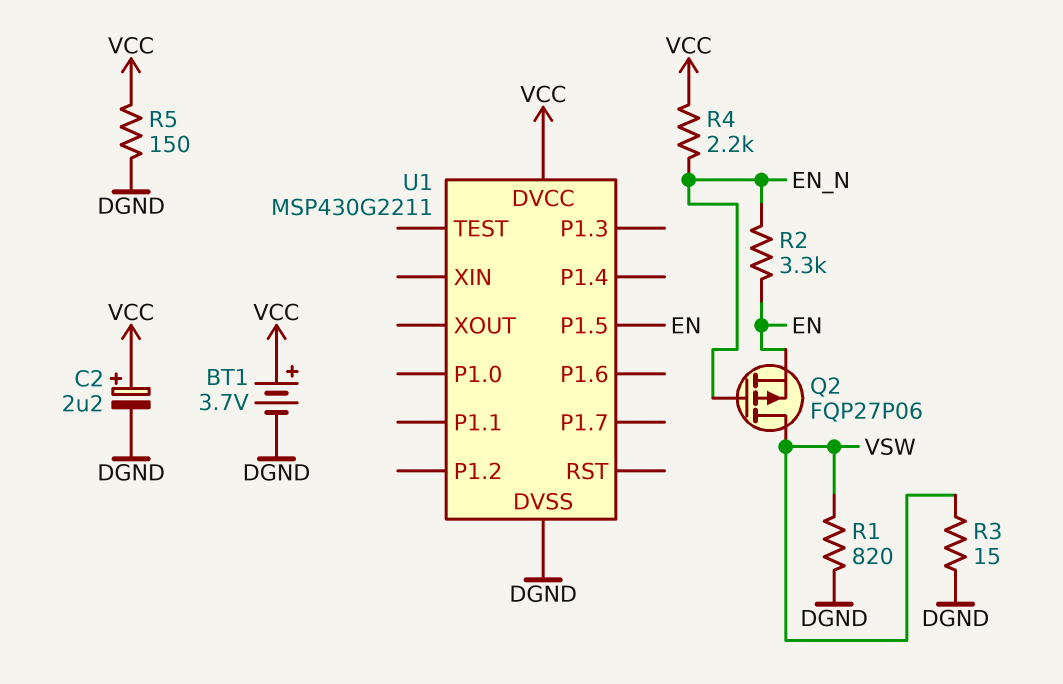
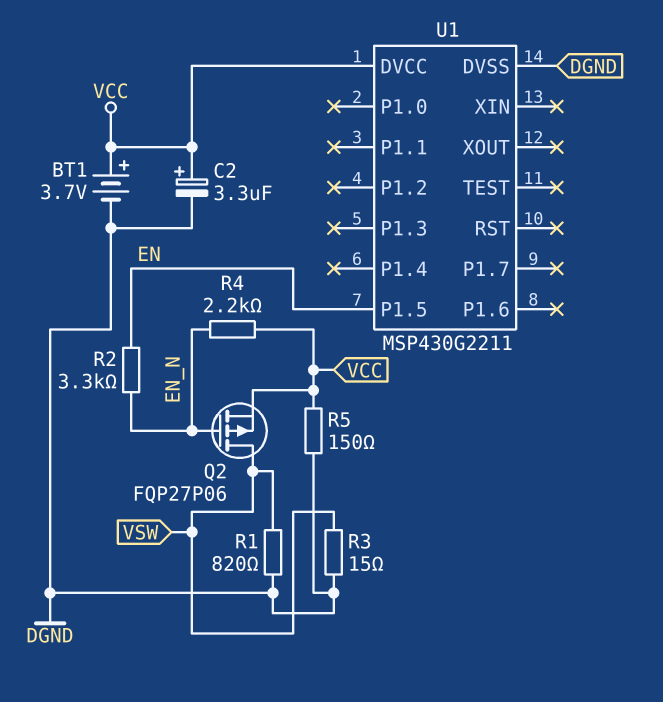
C2: 2.2uF (plus VCC, minus DGND) -> 3.3uF (plus VCC, minus DGND)
Q2: PMOS FQP27P06 (G EN_N, D VSW, S EN) -> PMOS FQP27P06 (G EN_N, D VSW, S VCC)

